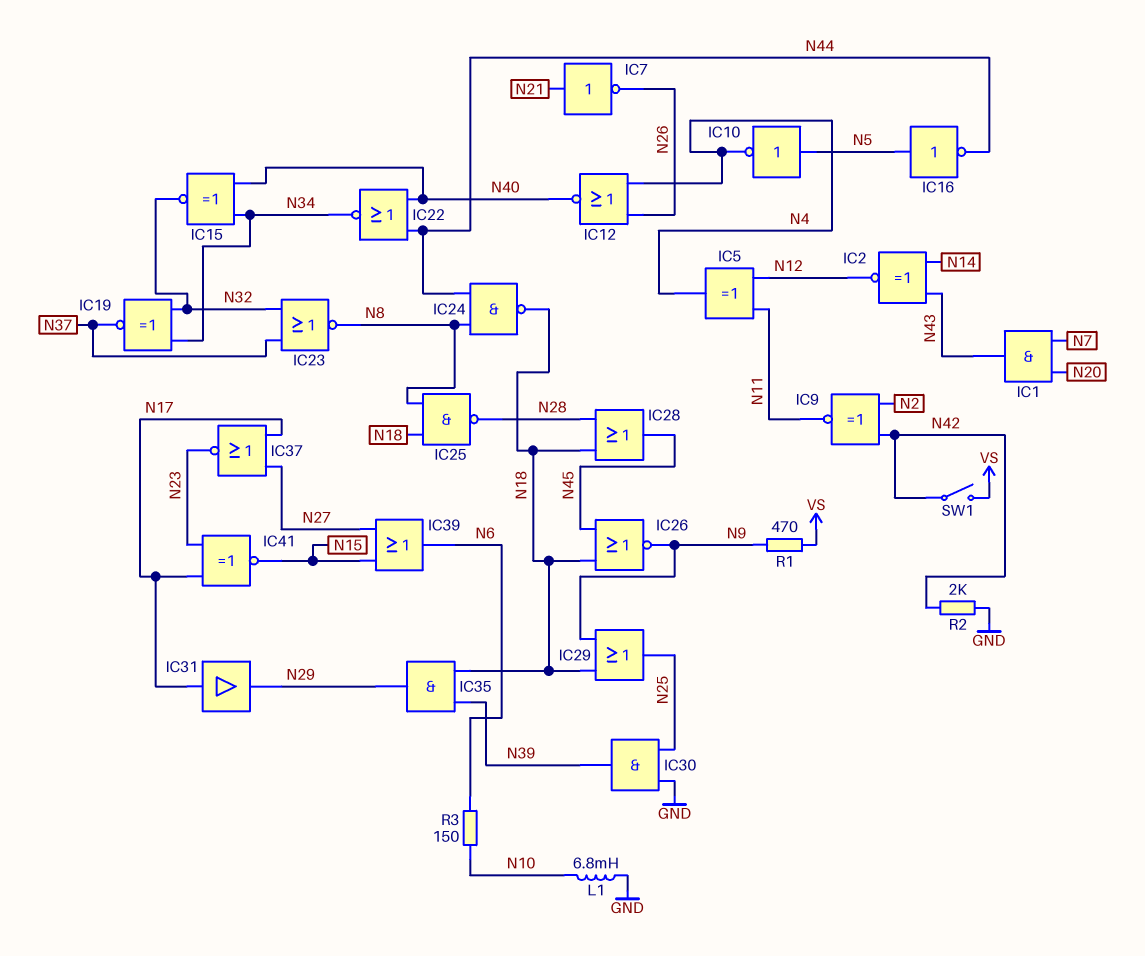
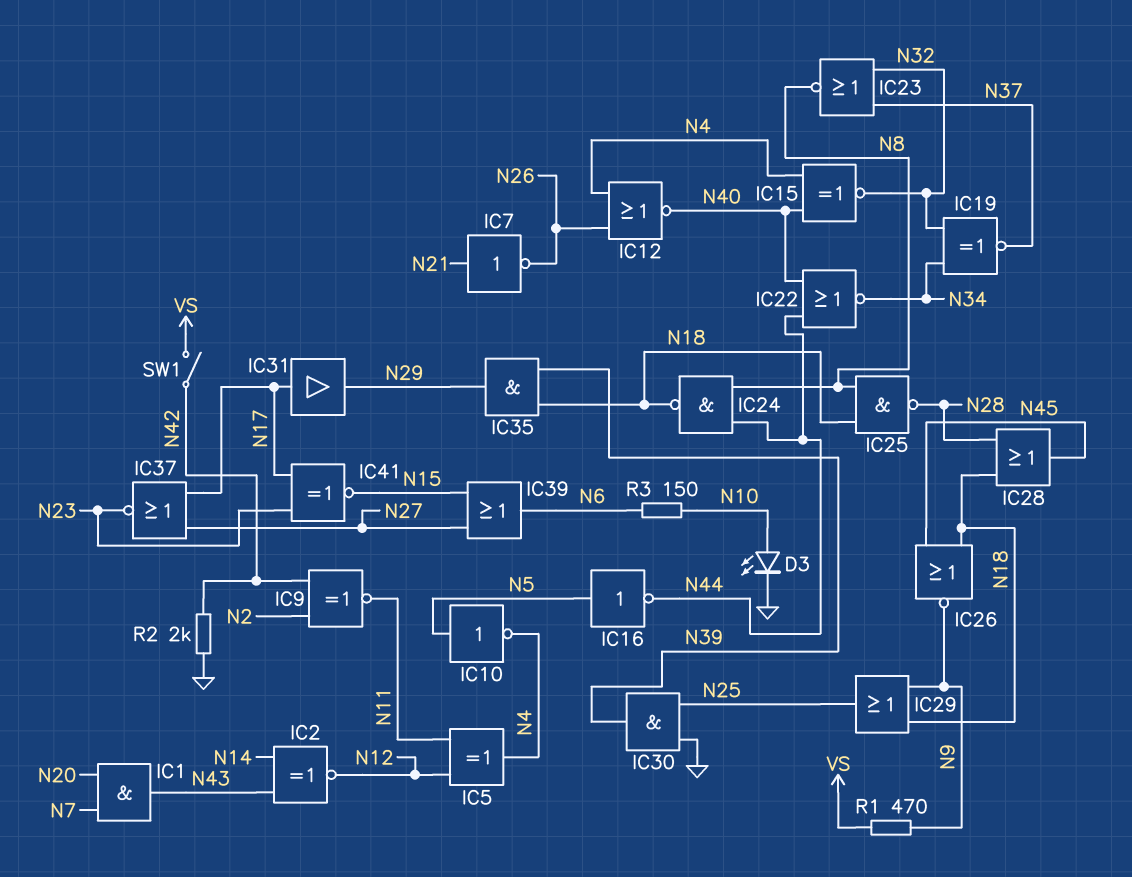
D3: none -> LED (A N10, K GND)
IC15: XNOR (in N34, in N40, out N32) -> XNOR (in N4, in N40, out N32)
L1: 6.8mH (GND, N10) -> none

